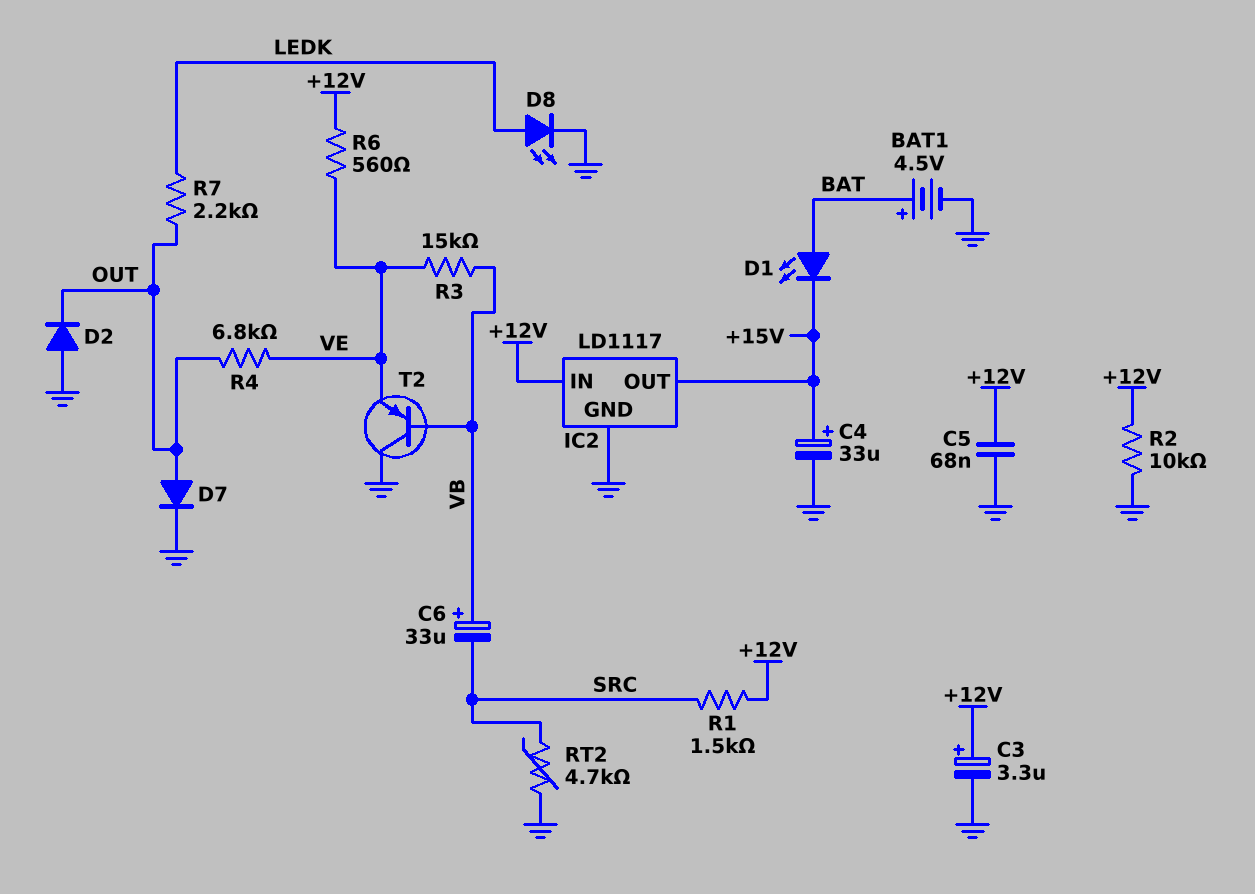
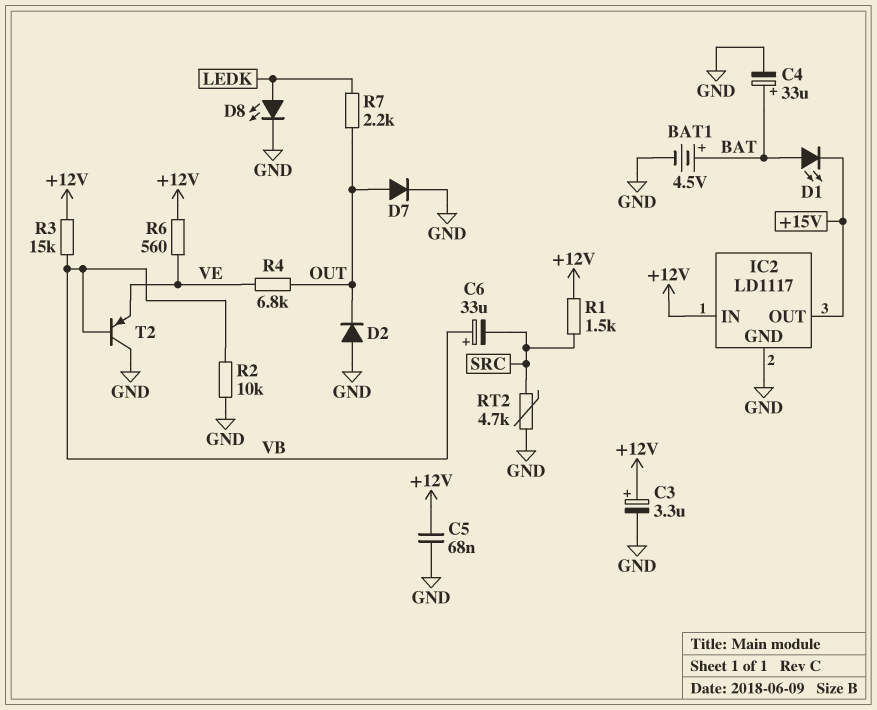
C4: 33uF (plus +15V, minus GND) -> 33uF (plus BAT, minus GND)
R2: 10k (+12V, GND) -> 10k (GND, VB)
R3: 15k (VB, VE) -> 15k (+12V, VB)

